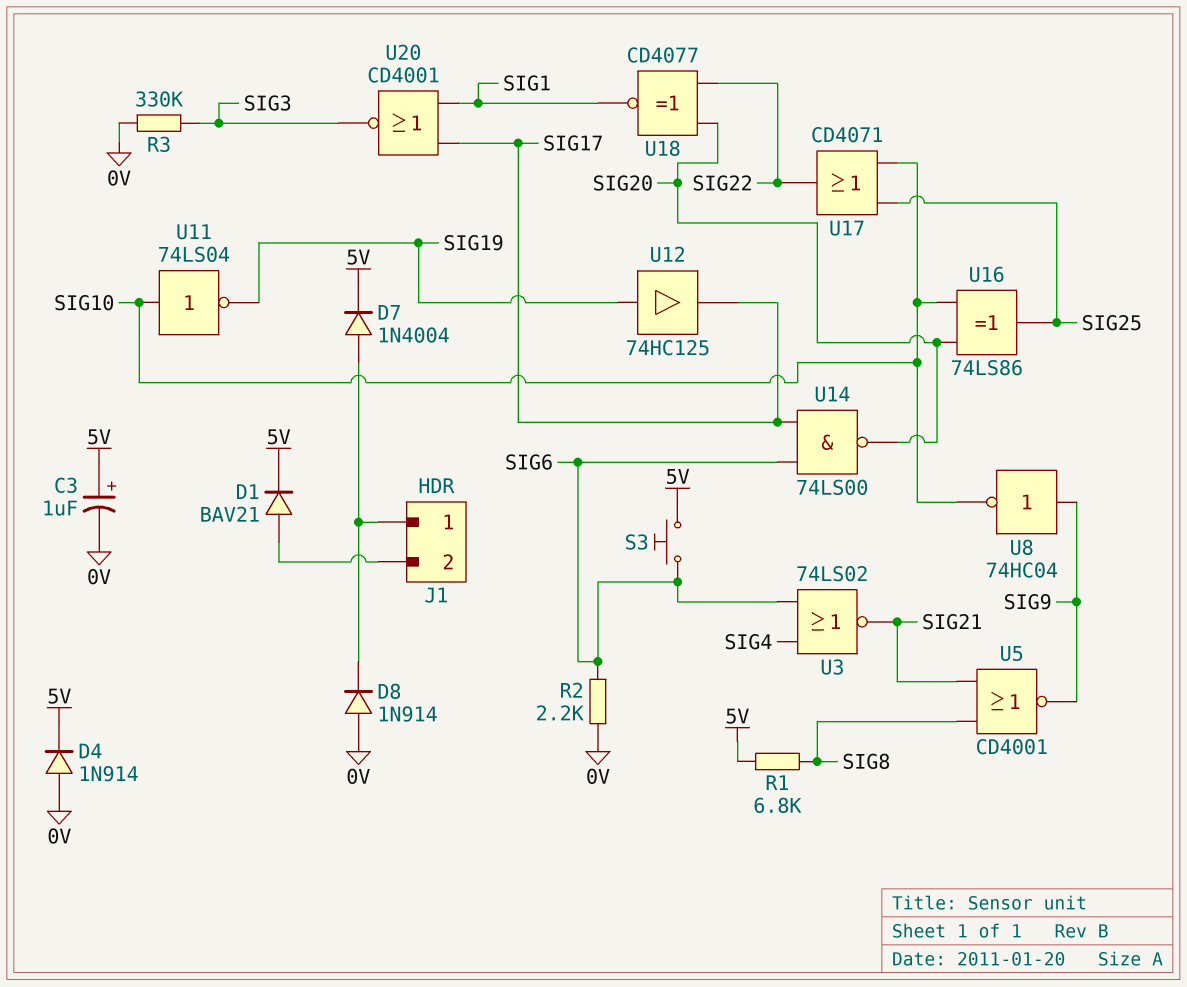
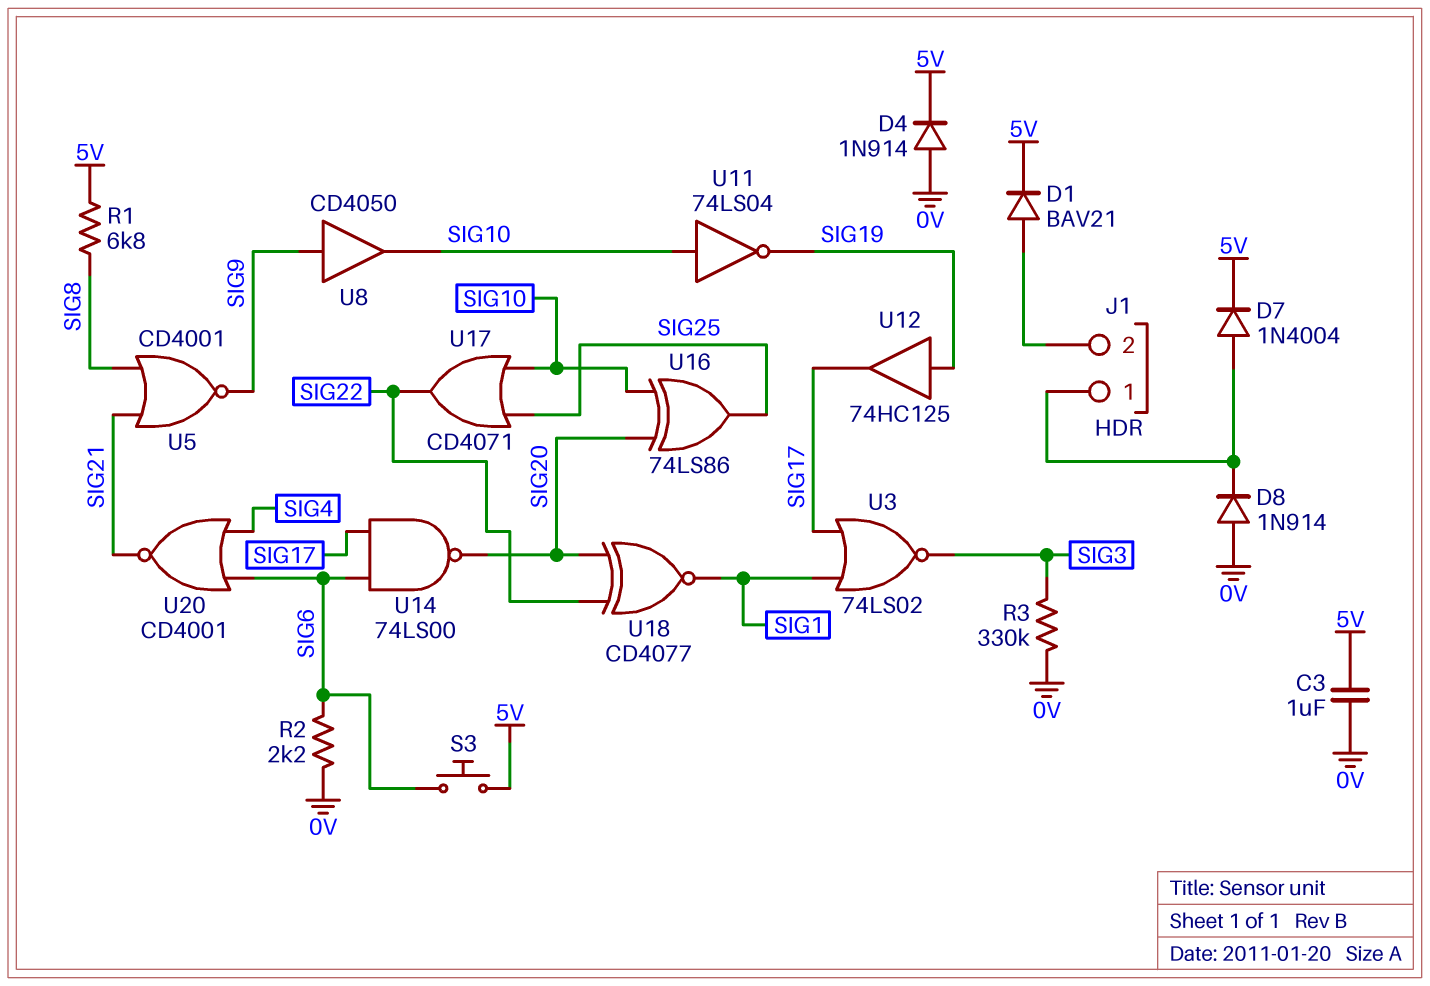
C3: 1uF (plus 5V, minus 0V) -> 1uF (0V, 5V)
U3: NOR 74LS02 (in SIG4, in SIG6, out SIG21) -> NOR 74LS02 (in SIG1, in SIG17, out SIG3)
U8: NOT 74HC04 (in SIG9, out SIG10) -> buffer CD4050 (in SIG9, out SIG10)
U20: NOR CD4001 (in SIG1, in SIG17, out SIG3) -> NOR CD4001 (in SIG4, in SIG6, out SIG21)

